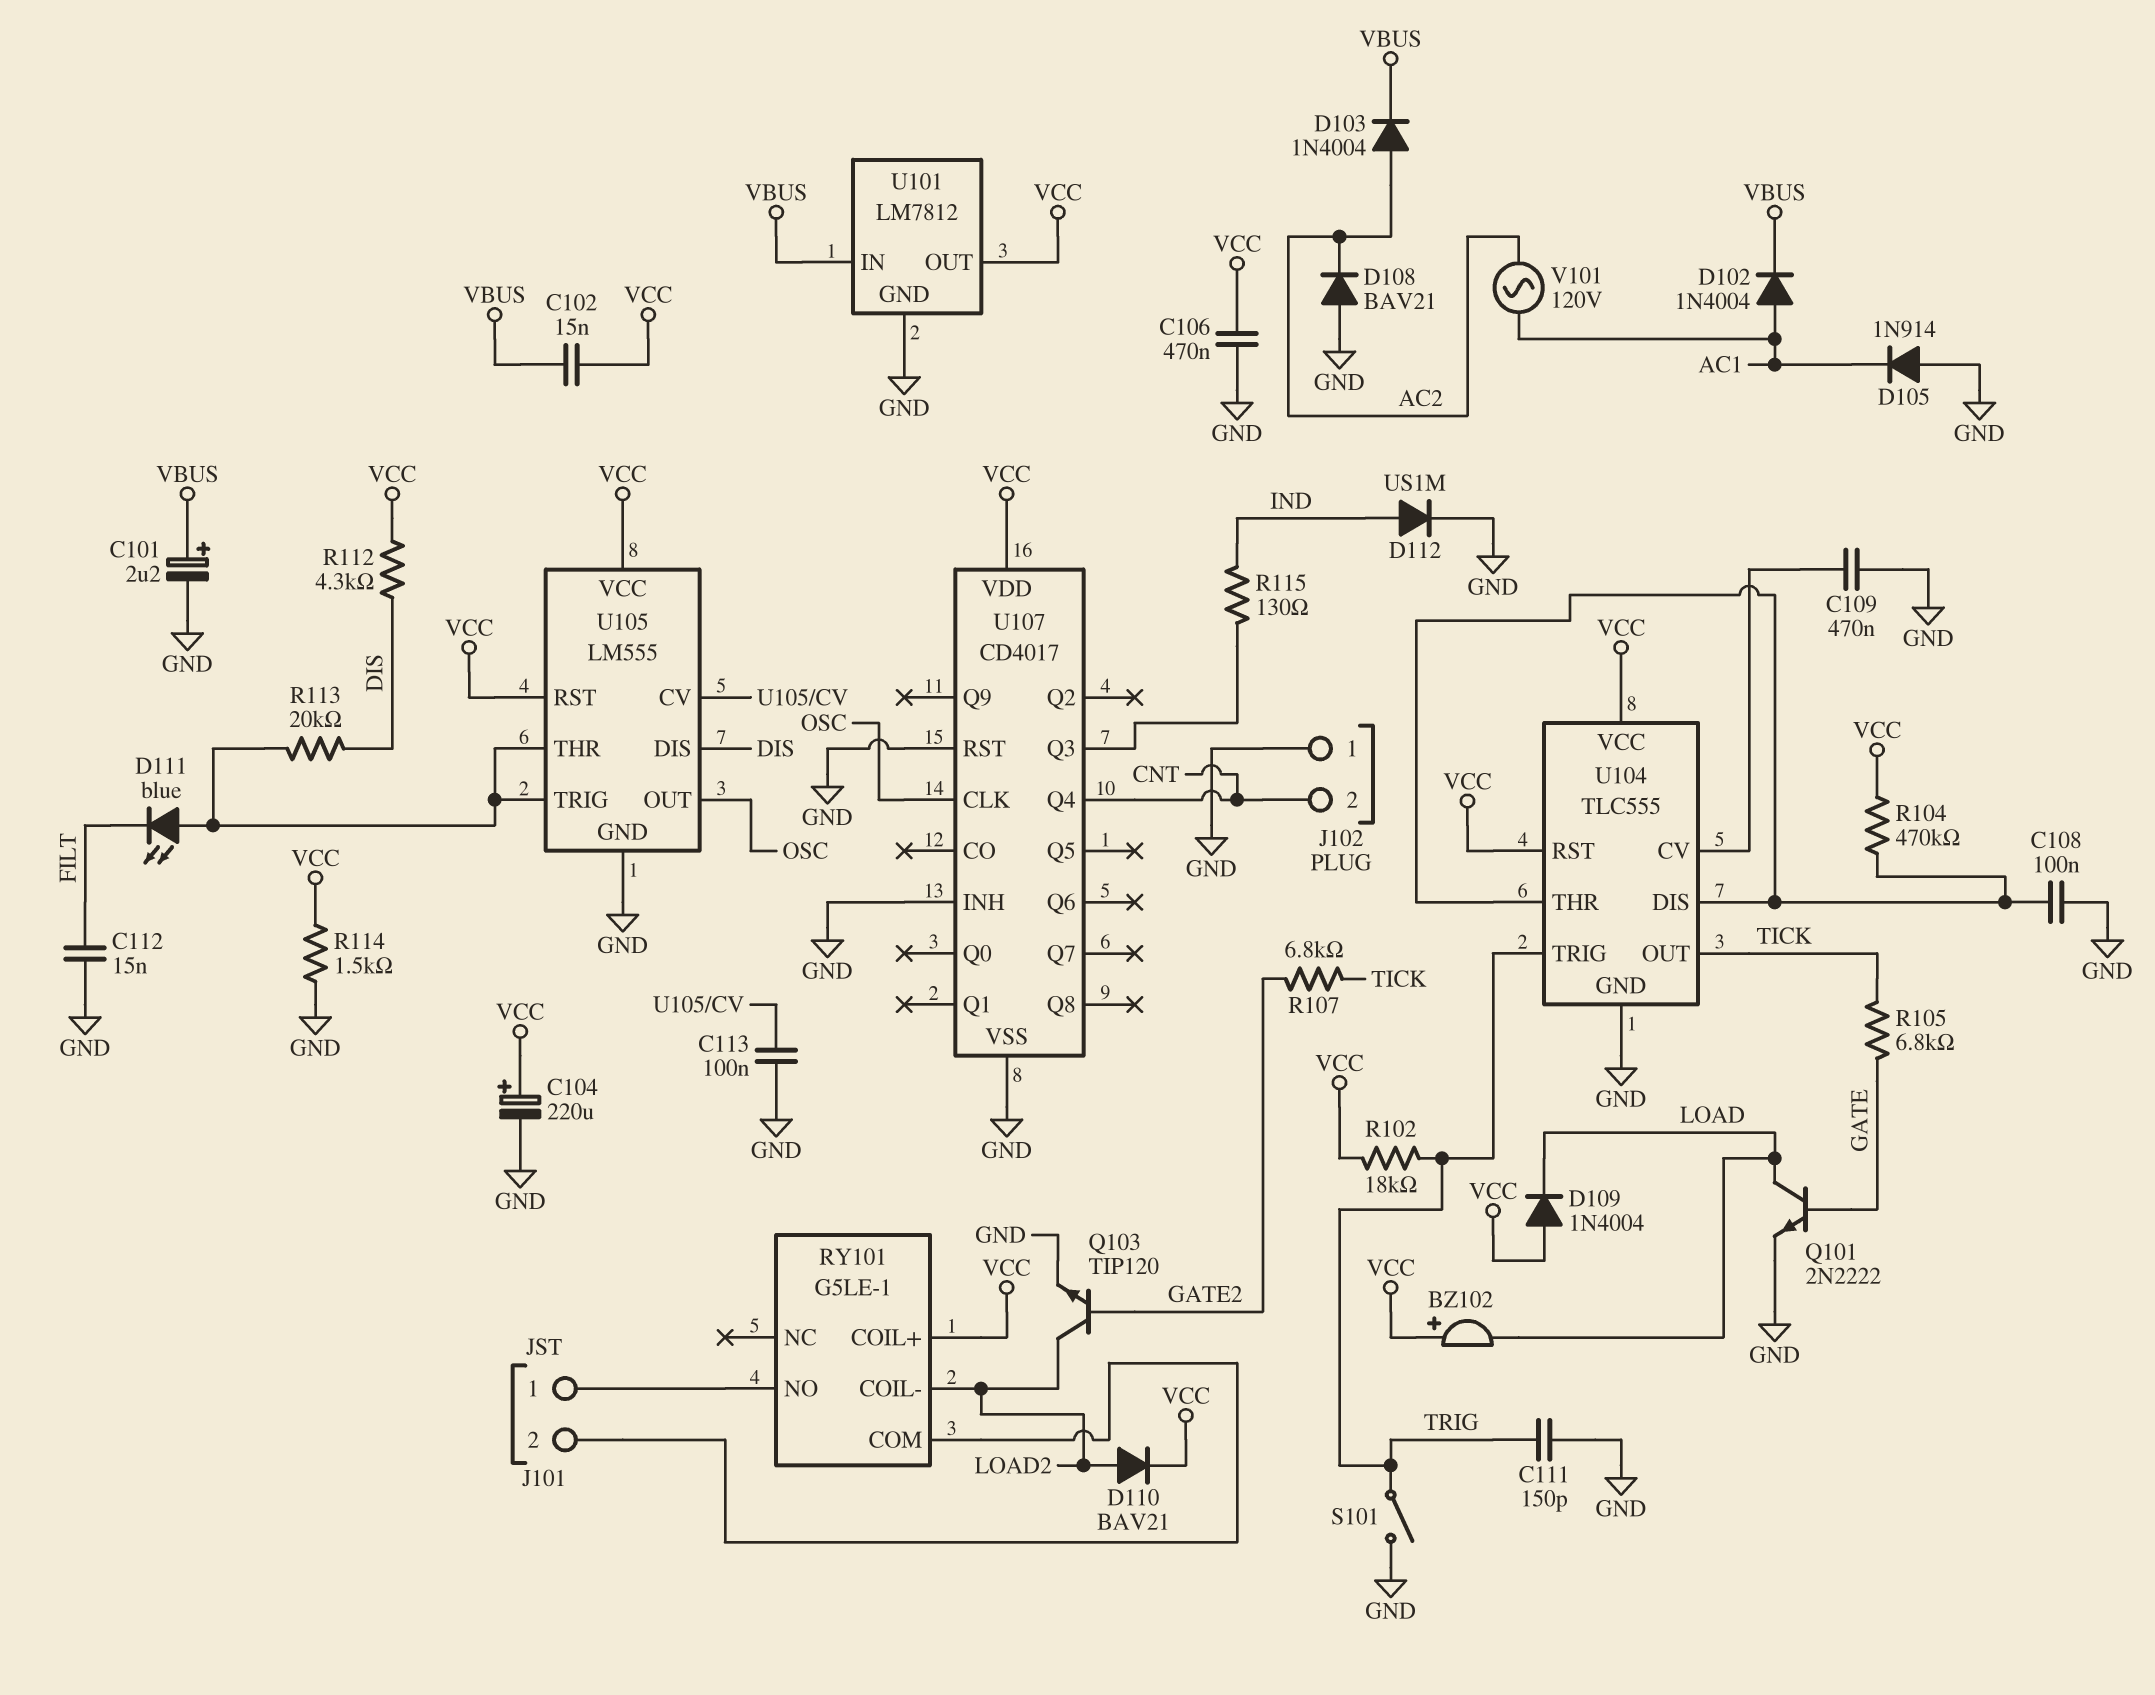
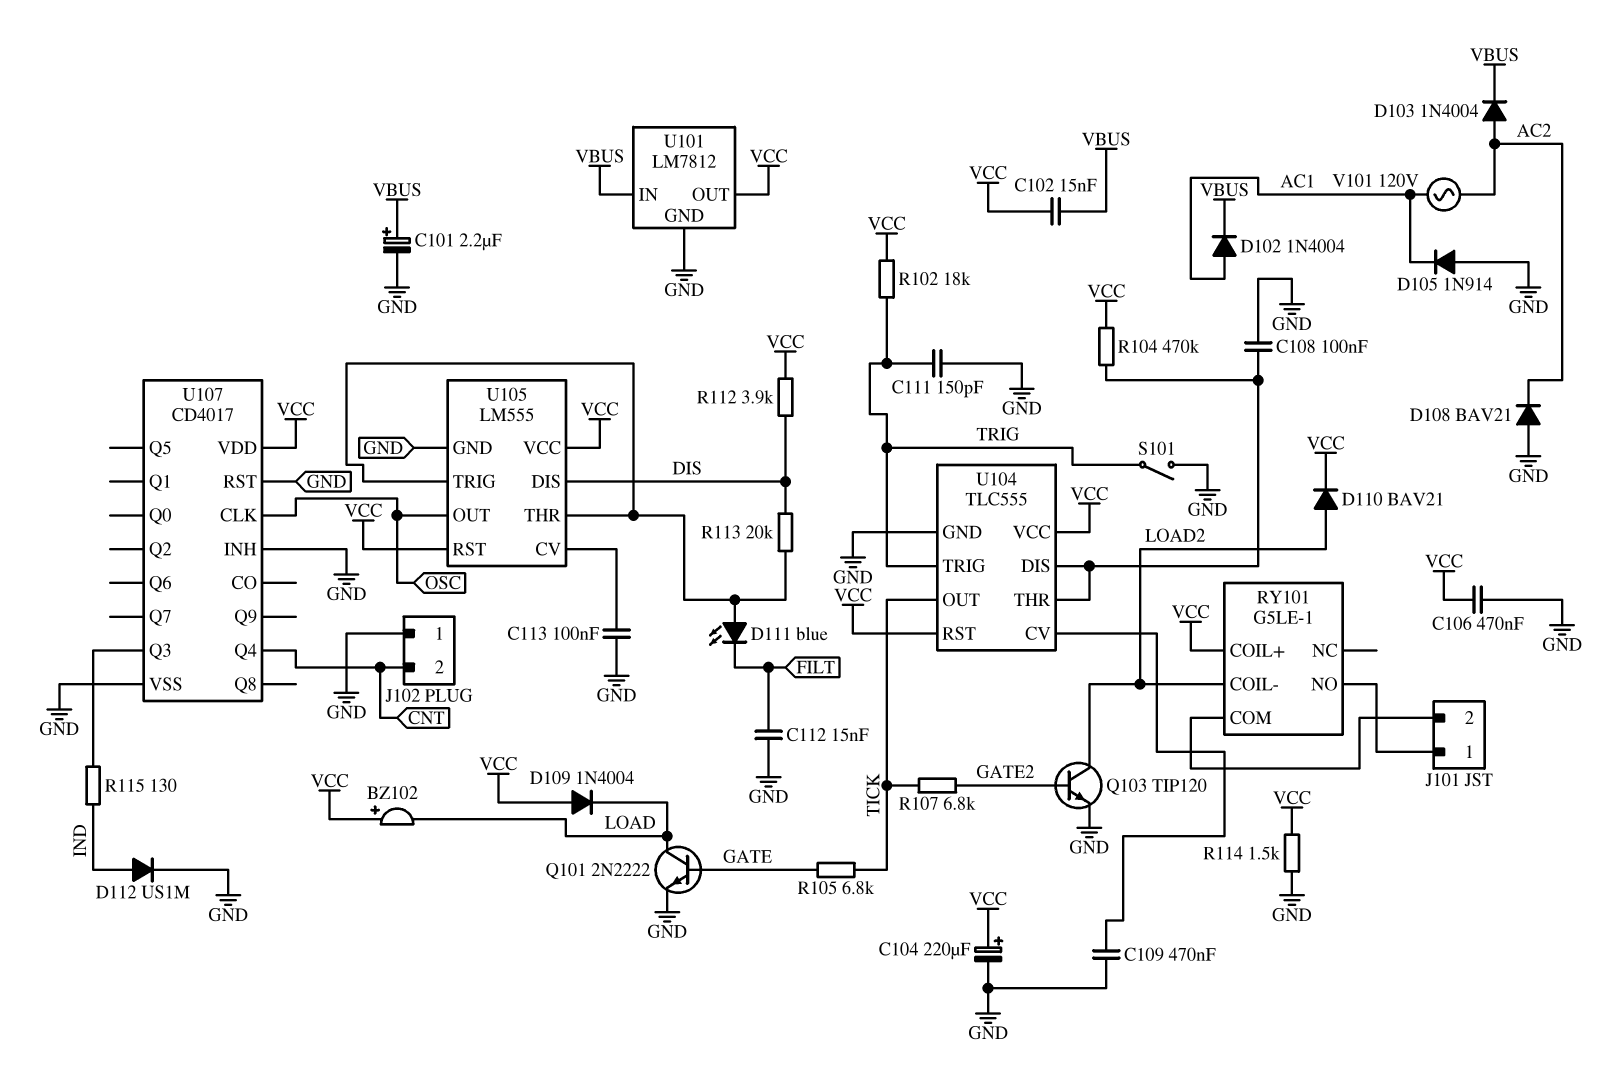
R112: 4.3k (DIS, VCC) -> 3.9k (DIS, VCC)

